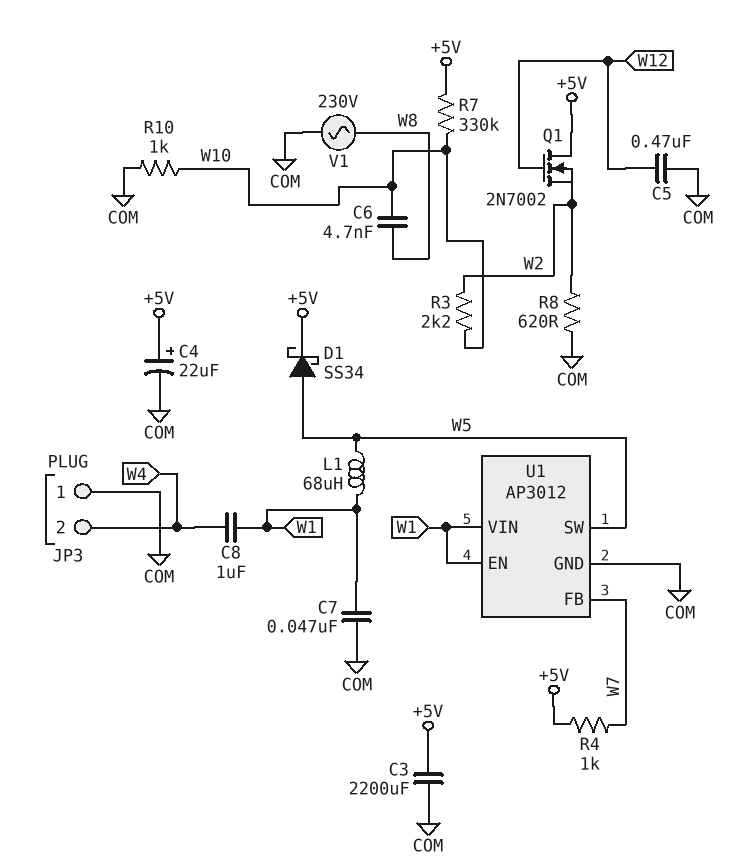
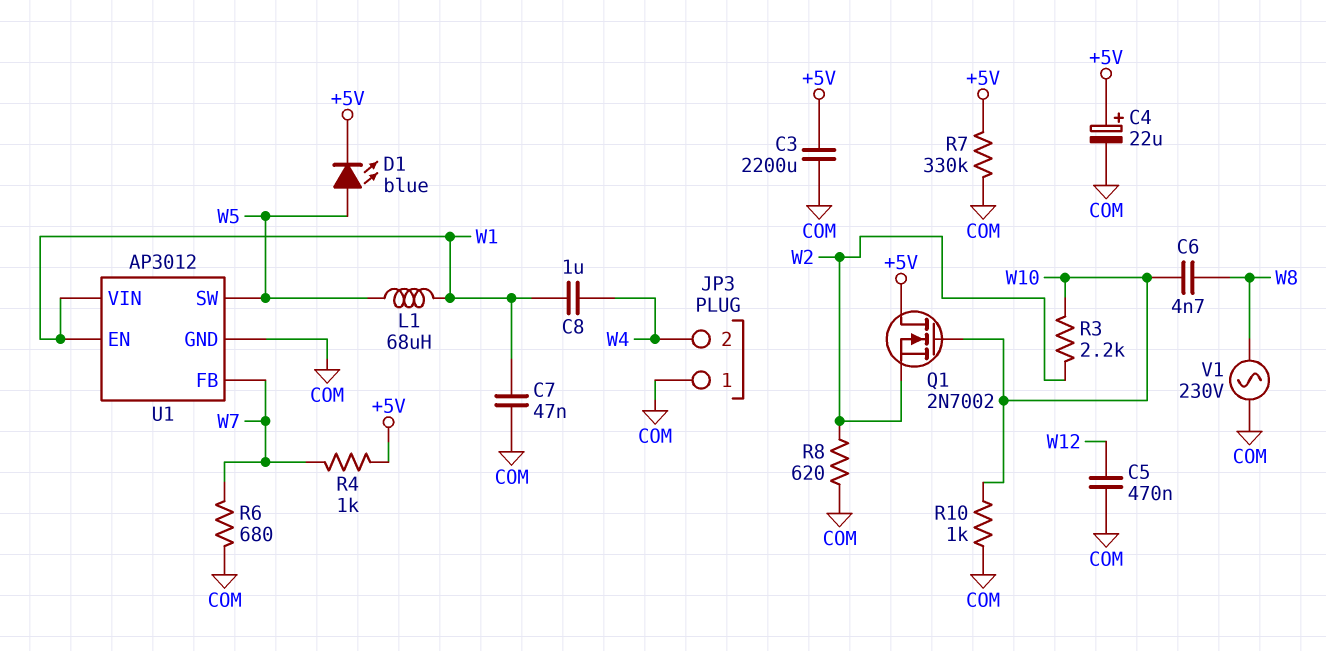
D1: schottky SS34 (A W5, K +5V) -> LED blue (A W5, K +5V)
Q1: NMOS 2N7002 (G W12, D +5V, S W2) -> NMOS 2N7002 (G W10, D +5V, S W2)
R6: none -> 680 (COM, W7)
R7: 330k (+5V, W10) -> 330k (+5V, COM)

